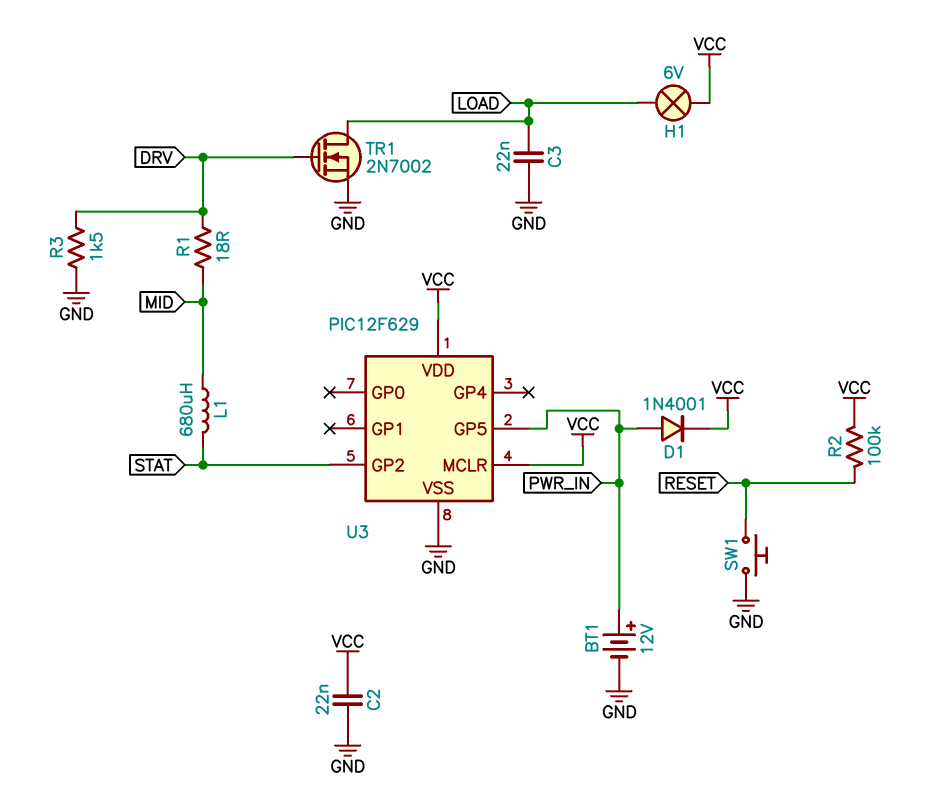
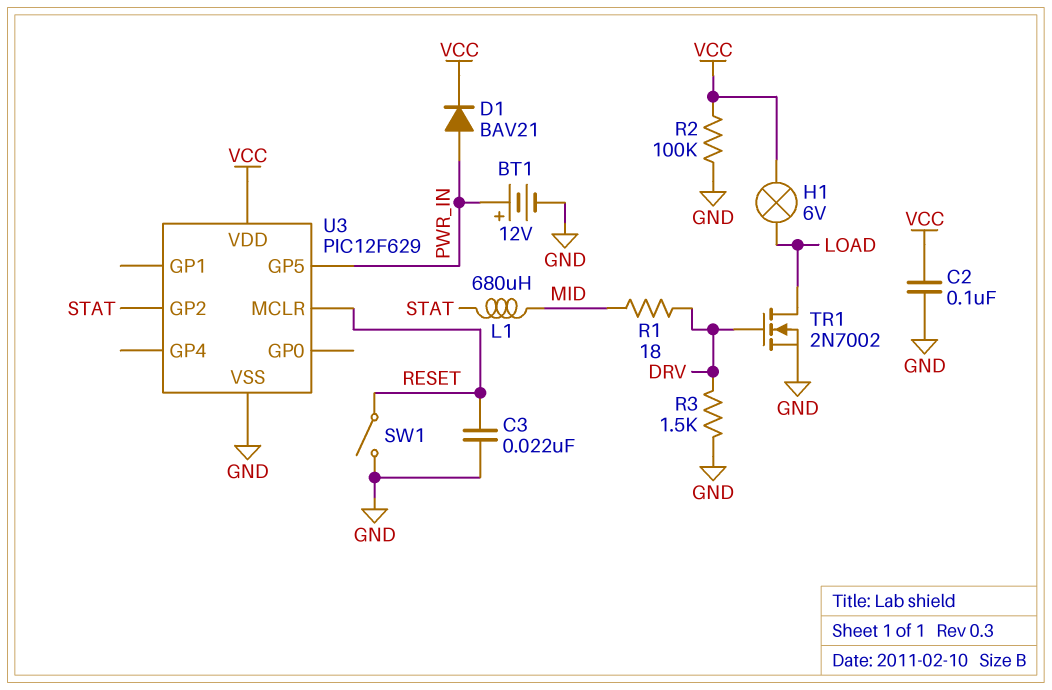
C2: 22nF (GND, VCC) -> 100nF (GND, VCC)
C3: 22nF (GND, LOAD) -> 22nF (GND, RESET)
D1: diode 1N4001 (A PWR_IN, K VCC) -> diode BAV21 (A PWR_IN, K VCC)
R2: 100k (RESET, VCC) -> 100k (GND, VCC)
SW1: button (GND, RESET) -> switch (GND, RESET)
U3 pin MCLR: VCC -> RESET

